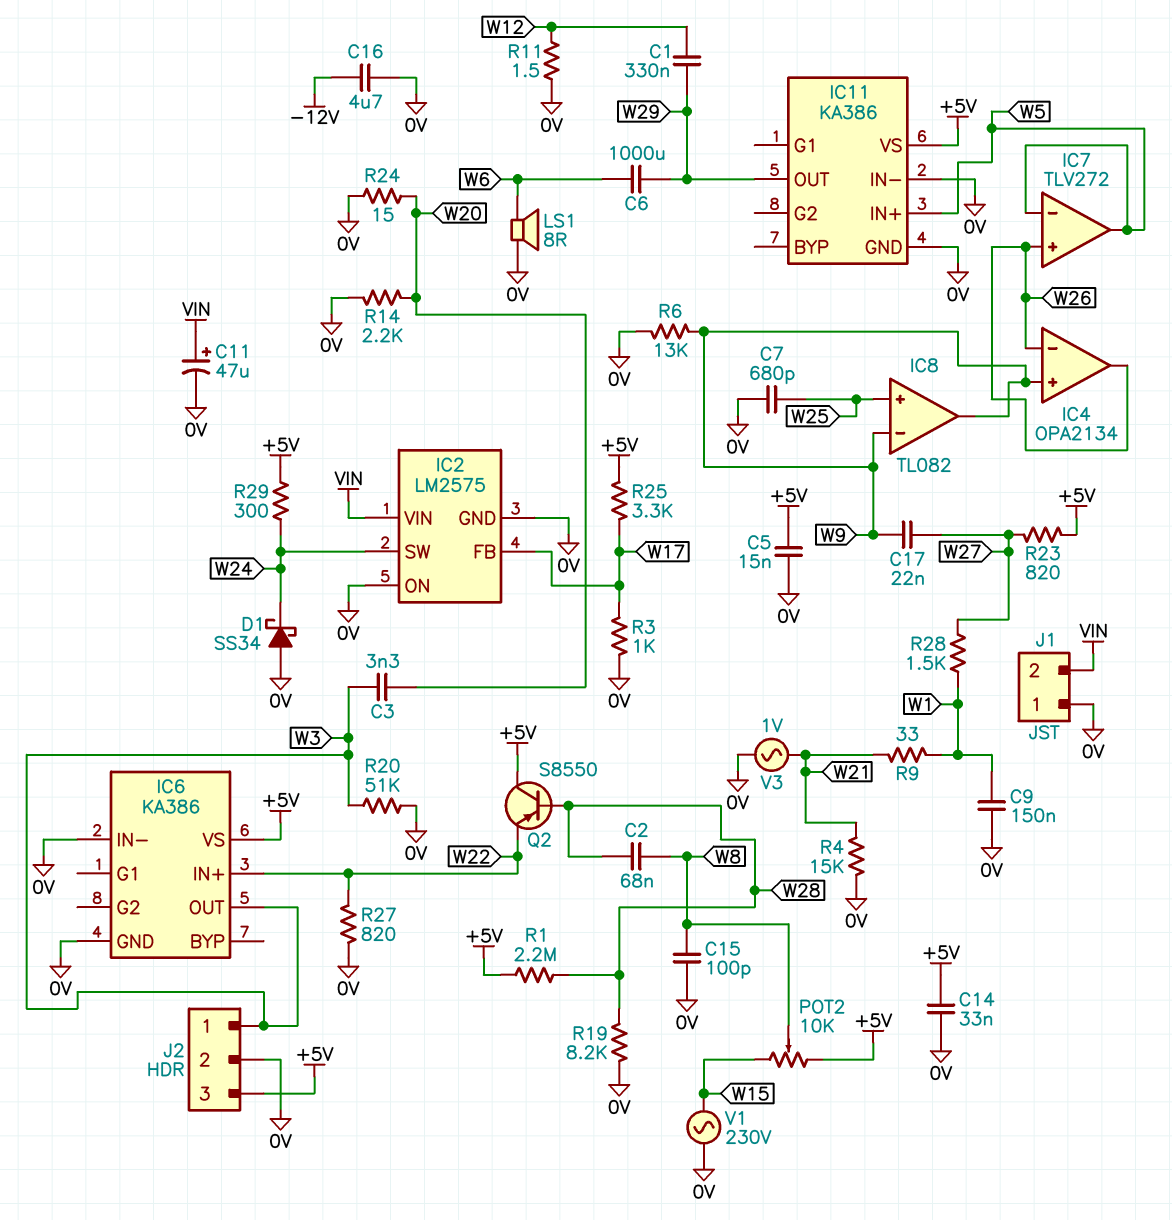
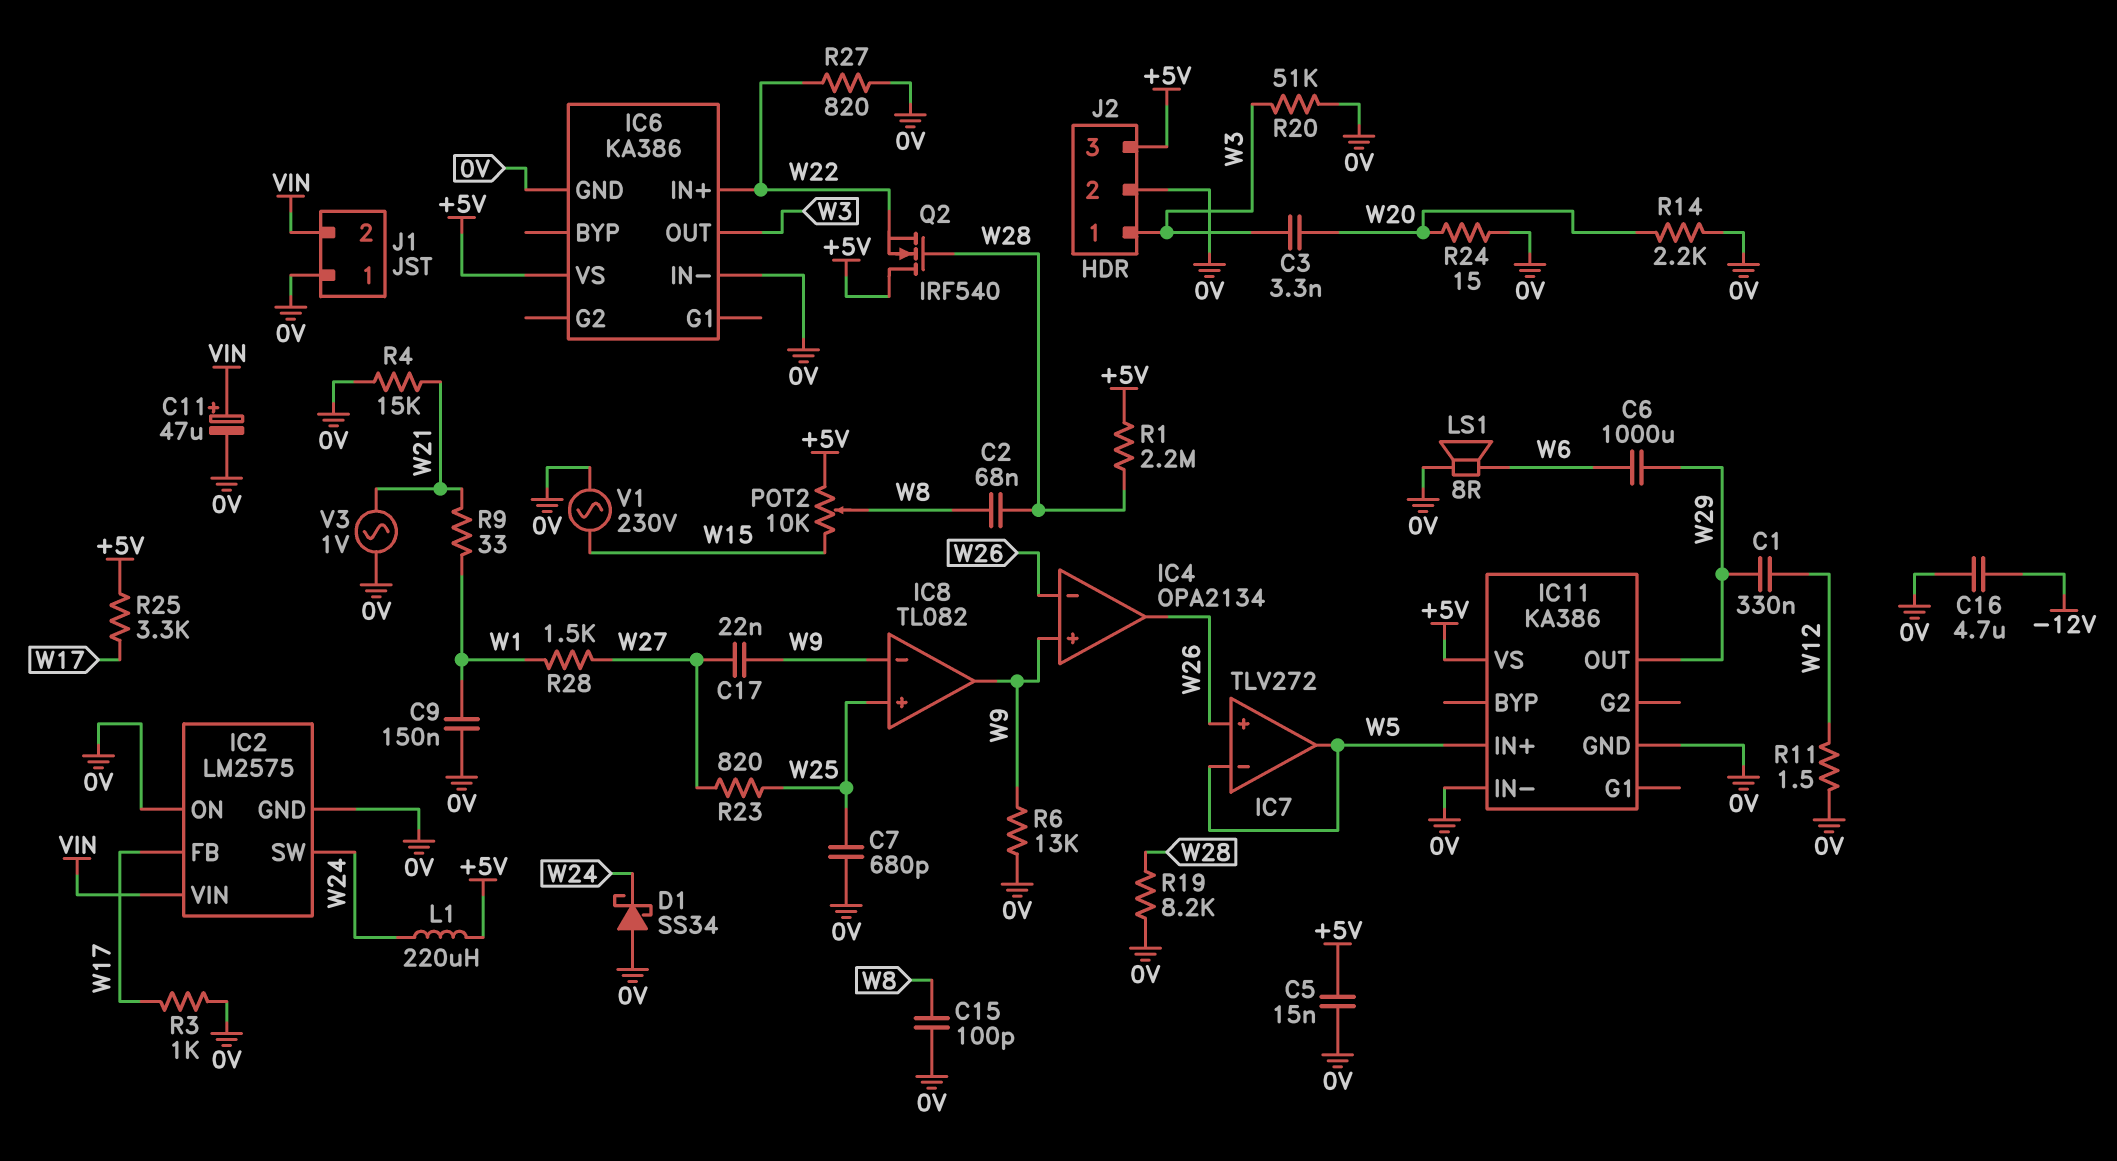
C14: 33nF (+5V, 0V) -> none
L1: none -> 220uH (+5V, W24)
Q2: PNP S8550 (B W28, C +5V, E W22) -> NMOS IRF540 (G W28, D +5V, S W22)
R23: 820 (+5V, W27) -> 820 (W25, W27)
R29: 300 (+5V, W24) -> none

